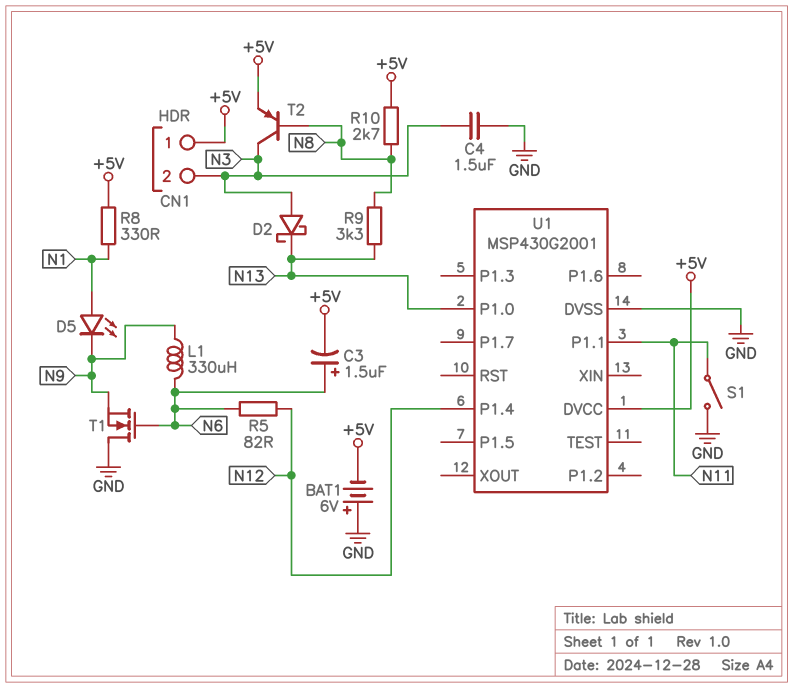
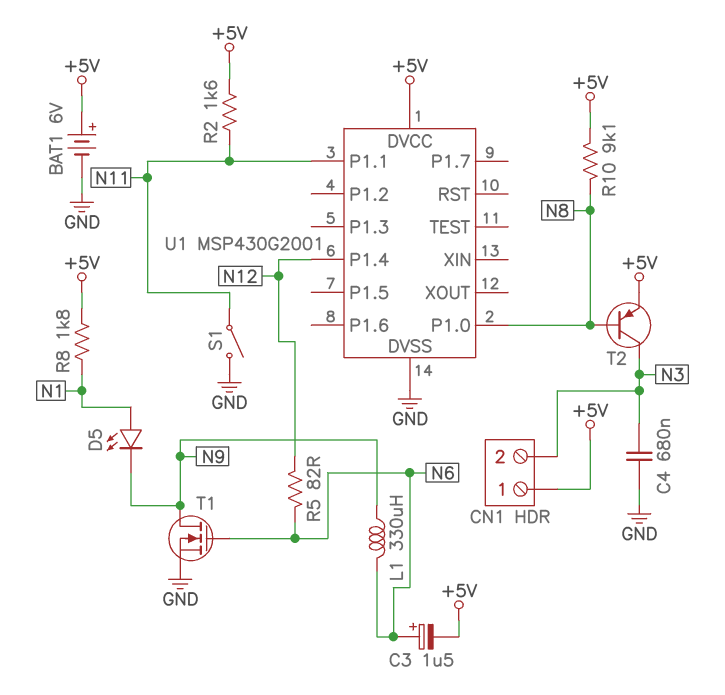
BAT1: 6V (plus GND, minus +5V) -> 6V (plus +5V, minus GND)
C4: 1.5uF (GND, N3) -> 680nF (GND, N3)
D2: schottky (A N3, K N13) -> none
R2: none -> 1.6k (+5V, N11)
R8: 330 (+5V, N1) -> 1.8k (+5V, N1)
R9: 3.3k (N8, N13) -> none
R10: 2.7k (+5V, N8) -> 9.1k (+5V, N8)
T1: NMOS (G N6, D GND, S N9) -> NMOS (G N6, D N9, S GND)
U1 pin P1.0: N13 -> N8

